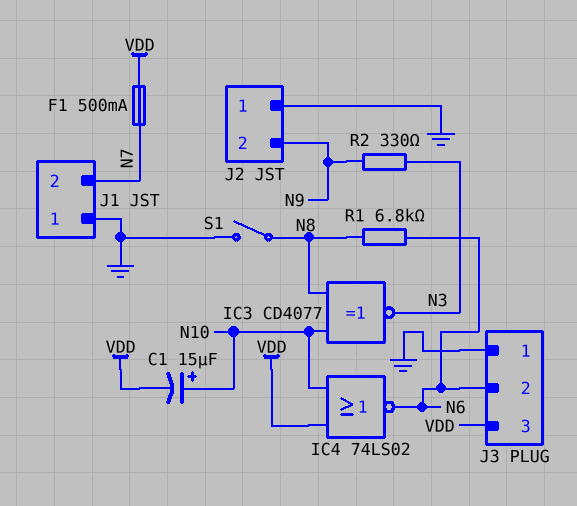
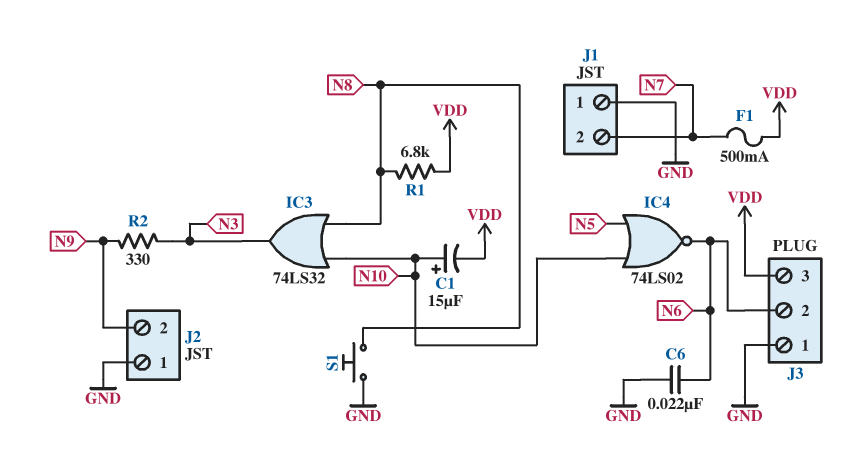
C6: none -> 22nF (GND, N6)
IC3: XNOR CD4077 (in N8, in N10, out N3) -> OR 74LS32 (in N8, in N10, out N3)
IC4: NOR 74LS02 (in N10, in VDD, out N6) -> NOR 74LS02 (in N5, in N10, out N6)
R1: 6.8k (N6, N8) -> 6.8k (N8, VDD)
S1: switch (GND, N8) -> button (GND, N8)

